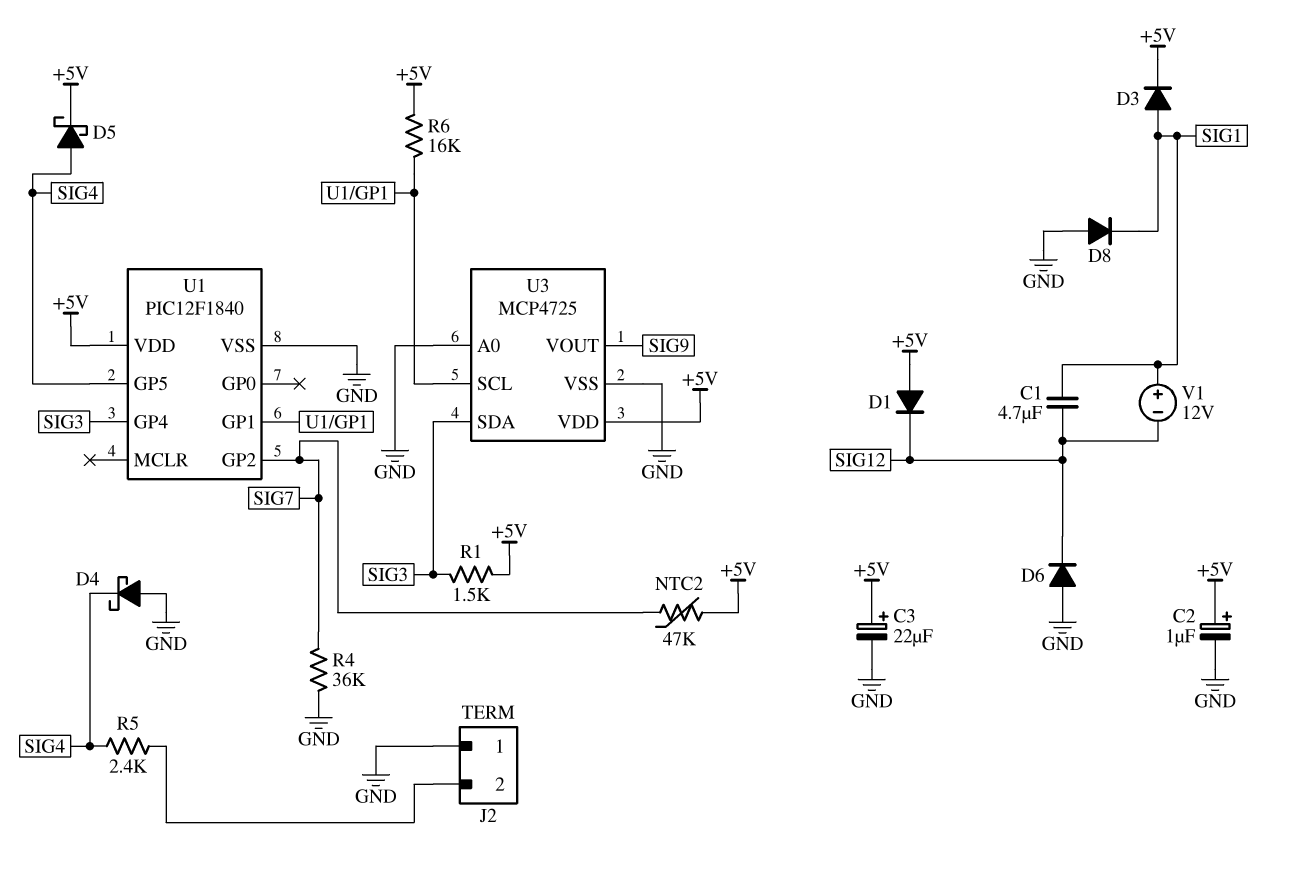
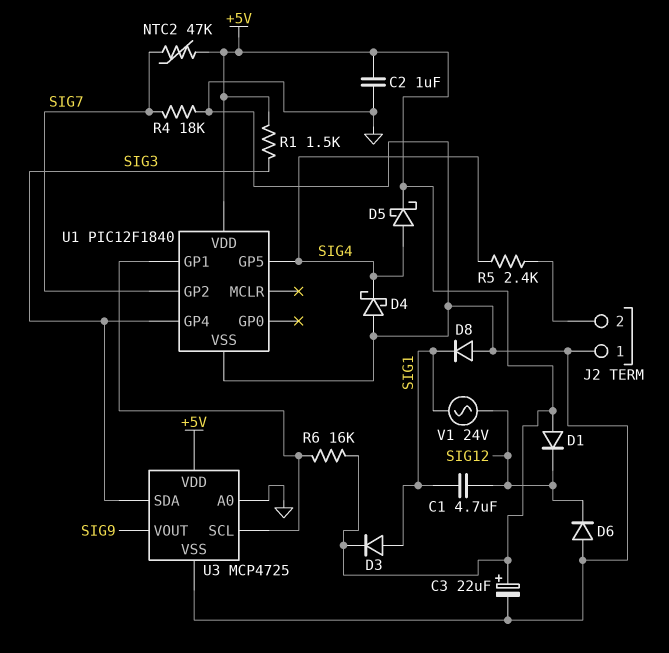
C2: 1uF (plus +5V, minus GND) -> 1uF (+5V, GND)
R4: 36k (GND, SIG7) -> 18k (GND, SIG7)
V1: 12V (plus SIG1, minus SIG12) -> AC 24V (SIG1, SIG12)

